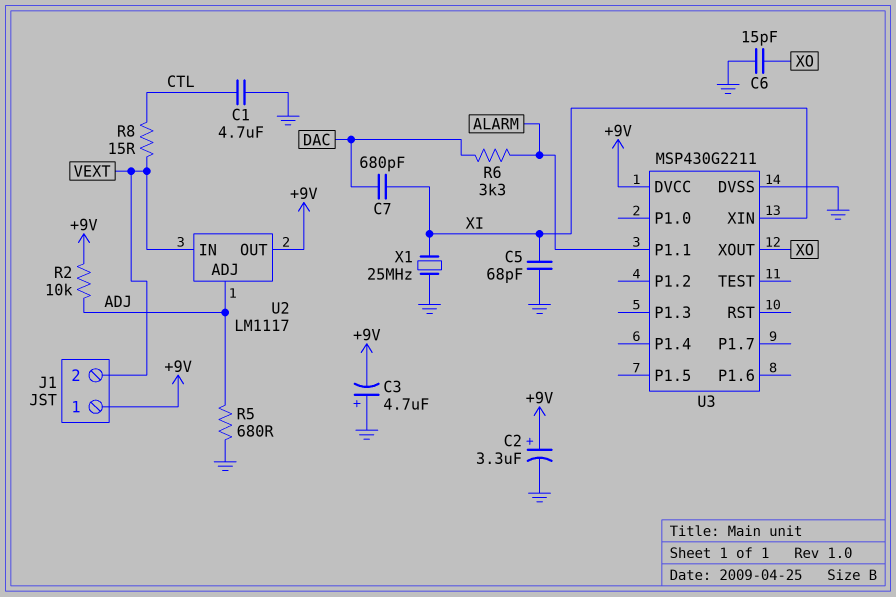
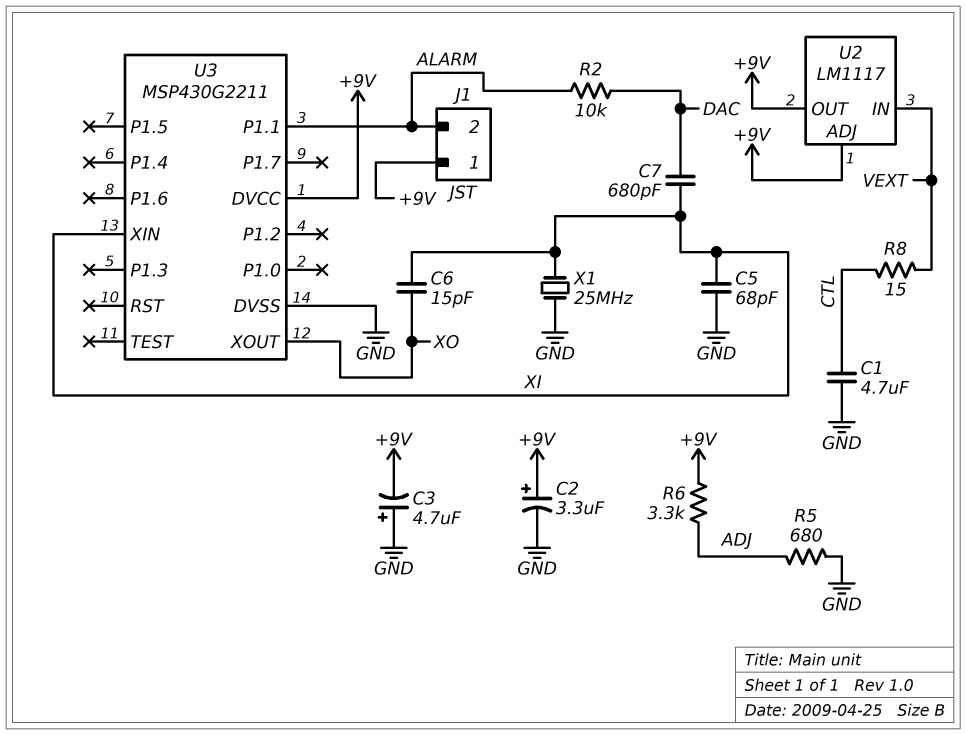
C6: 15pF (GND, XO) -> 15pF (XI, XO)
J1 pin 2: VEXT -> ALARM
R2: 10k (+9V, ADJ) -> 10k (ALARM, DAC)
R6: 3.3k (ALARM, DAC) -> 3.3k (+9V, ADJ)
U2 pin ADJ: ADJ -> +9V

